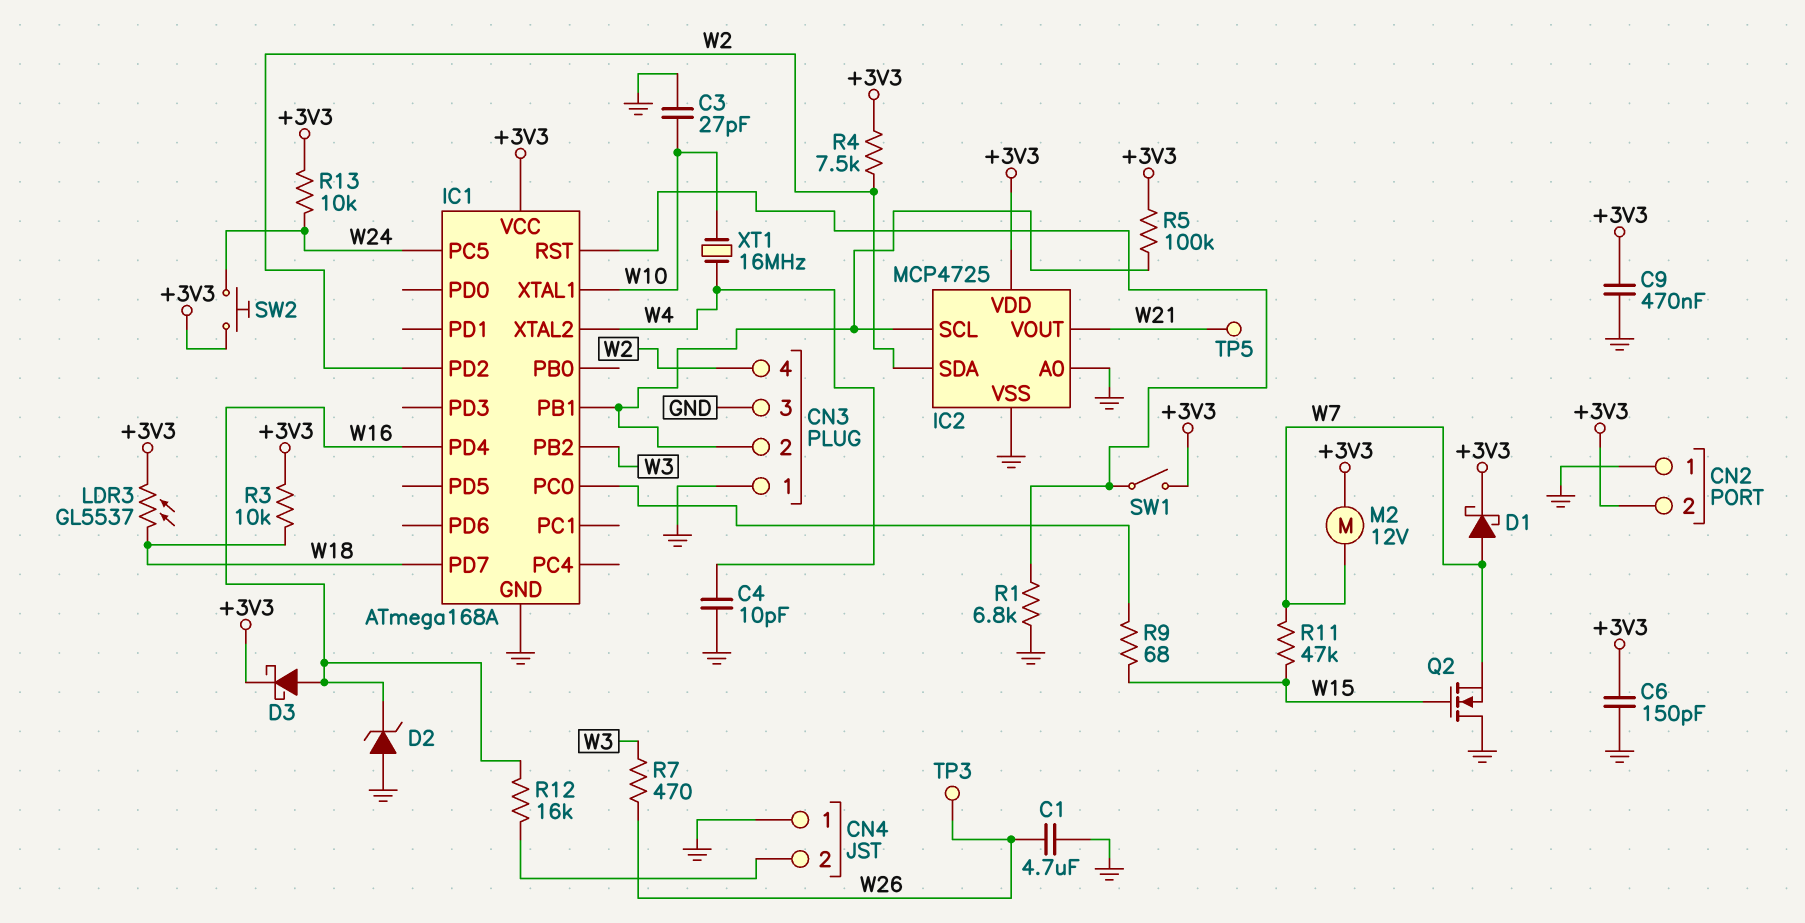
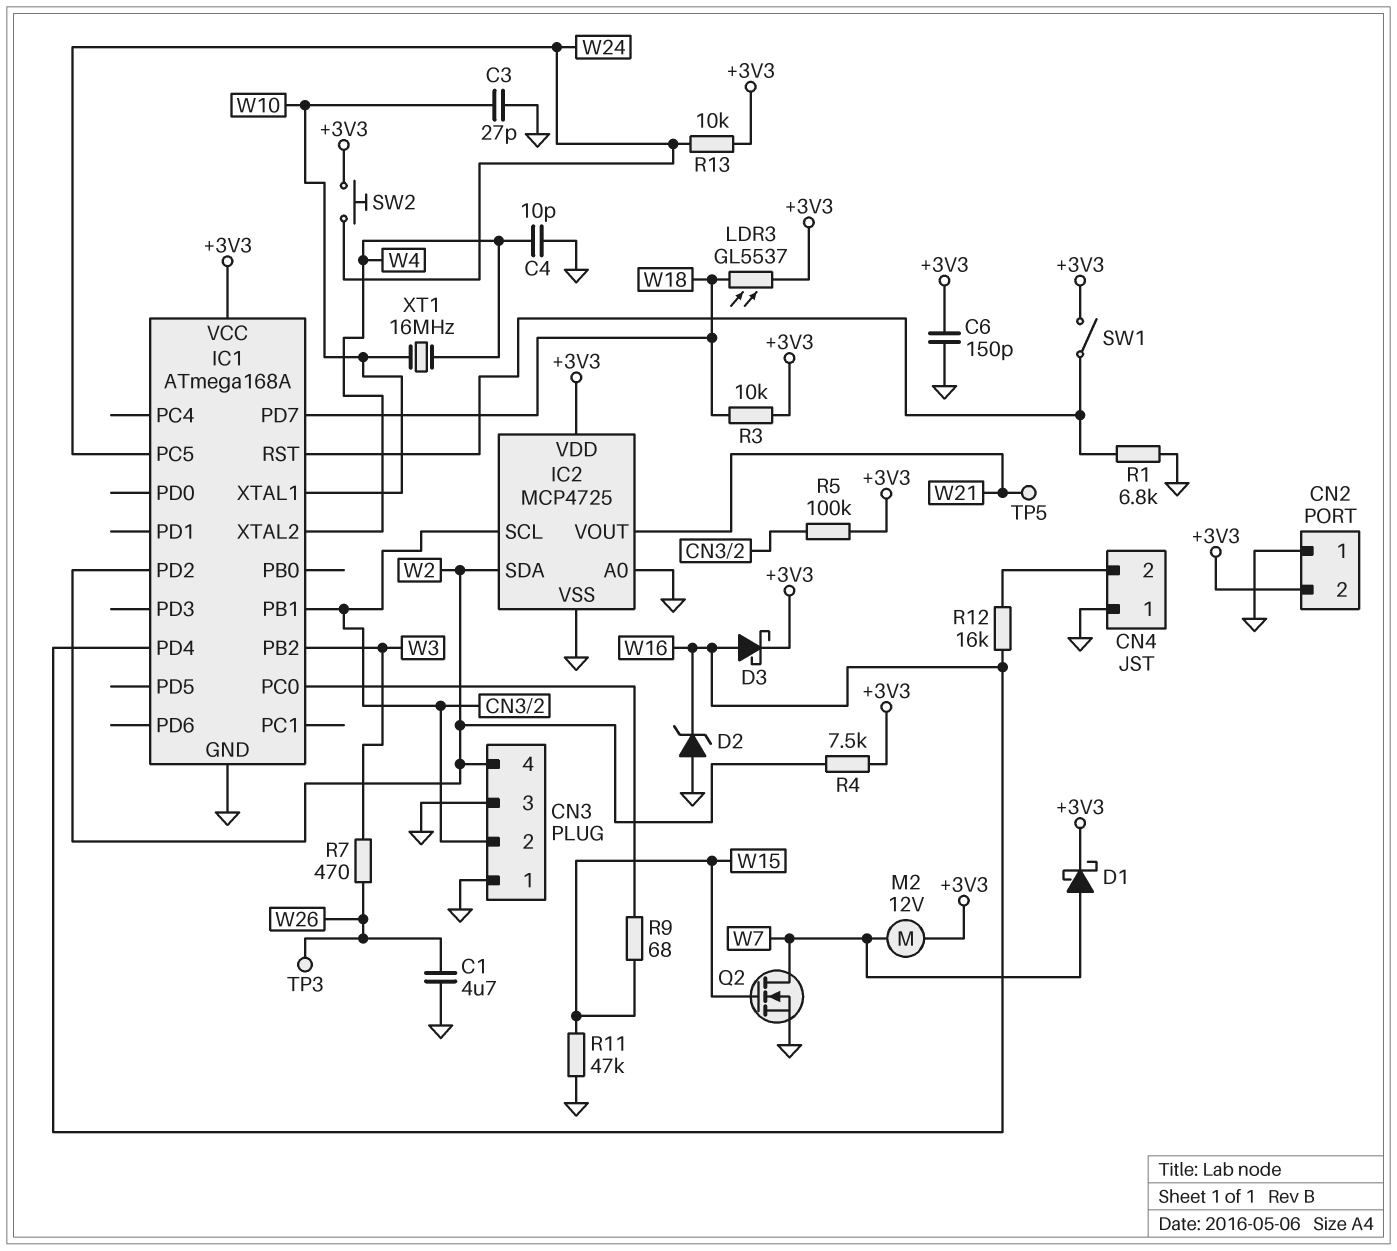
C9: 470nF (+3V3, GND) -> none
Q2: NMOS (G W15, D GND, S W7) -> NMOS (G W15, D W7, S GND)
R11: 47k (W7, W15) -> 47k (GND, W15)

